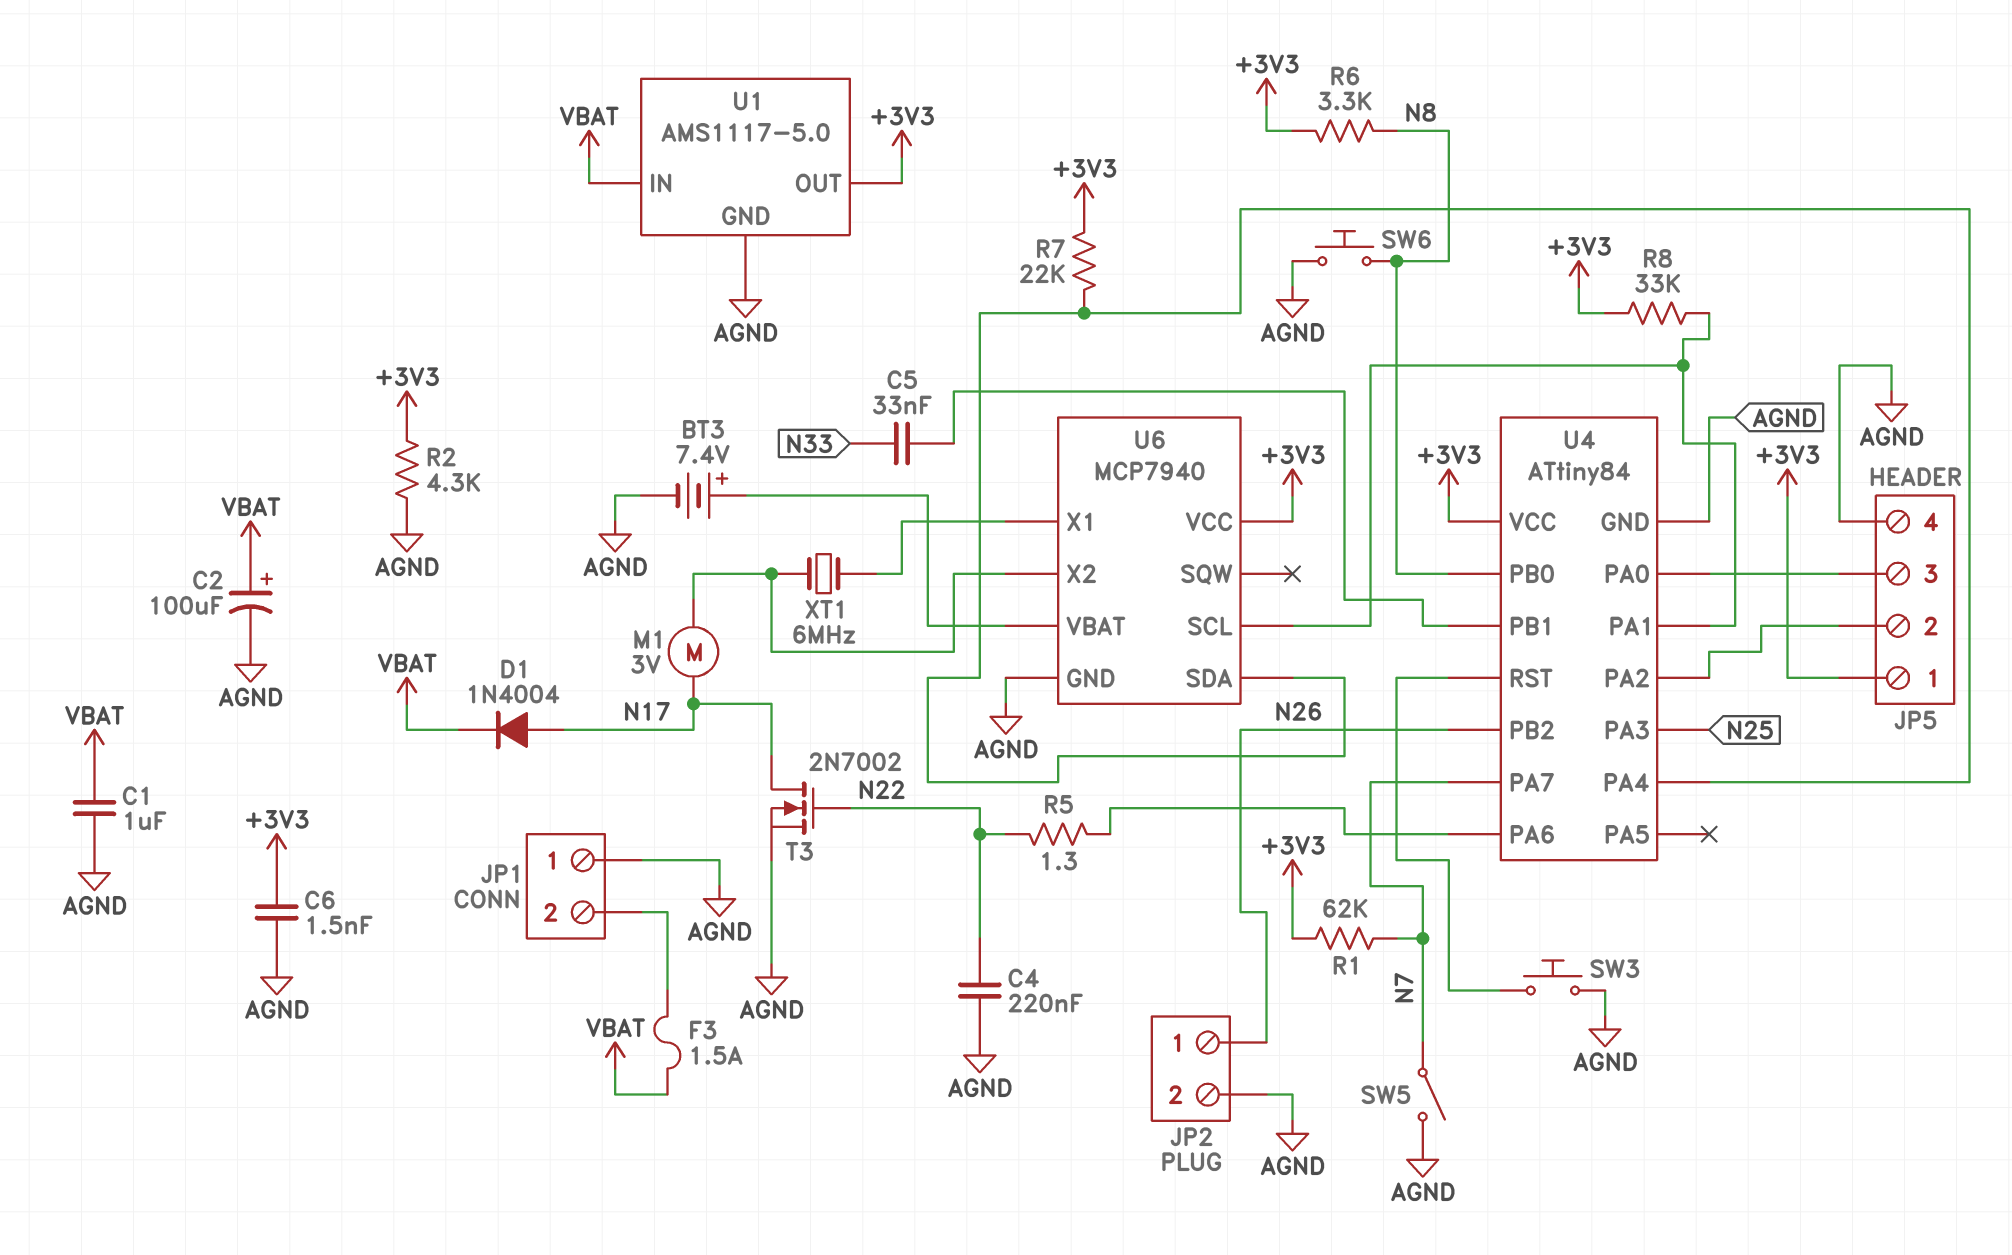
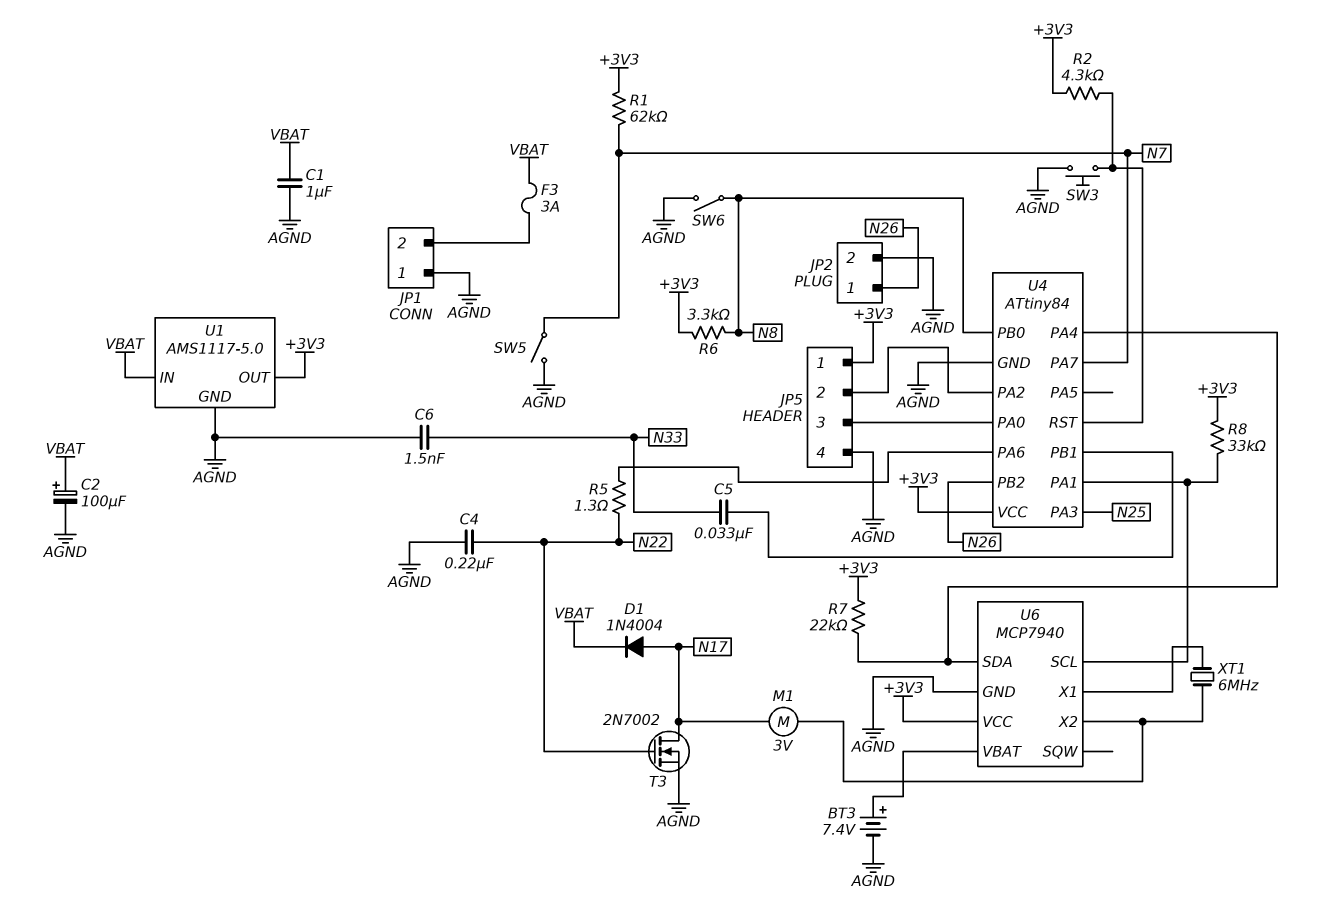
C6: 1.5nF (+3V3, AGND) -> 1.5nF (AGND, N33)
F3: 1.5A (JP1/2, VBAT) -> 3A (JP1/2, VBAT)
R2: 4.3k (+3V3, AGND) -> 4.3k (+3V3, U4/RST)
SW6: button (AGND, N8) -> switch (AGND, N8)

